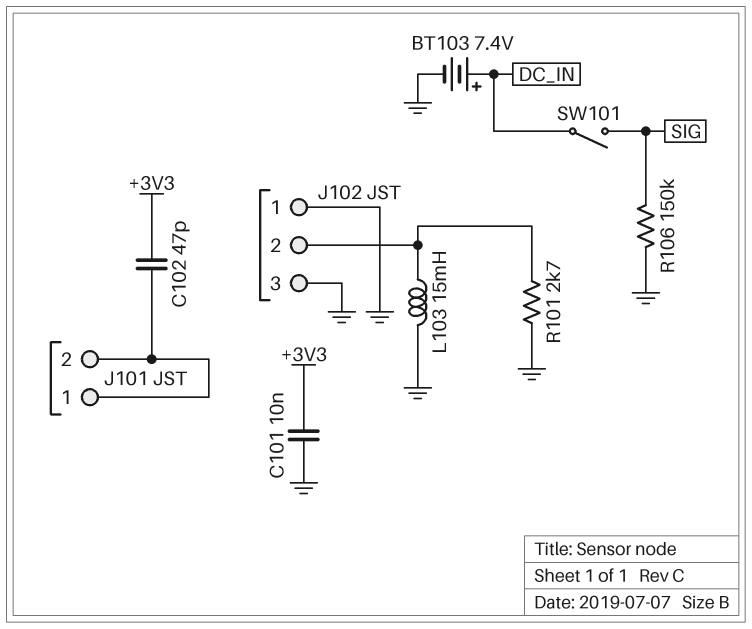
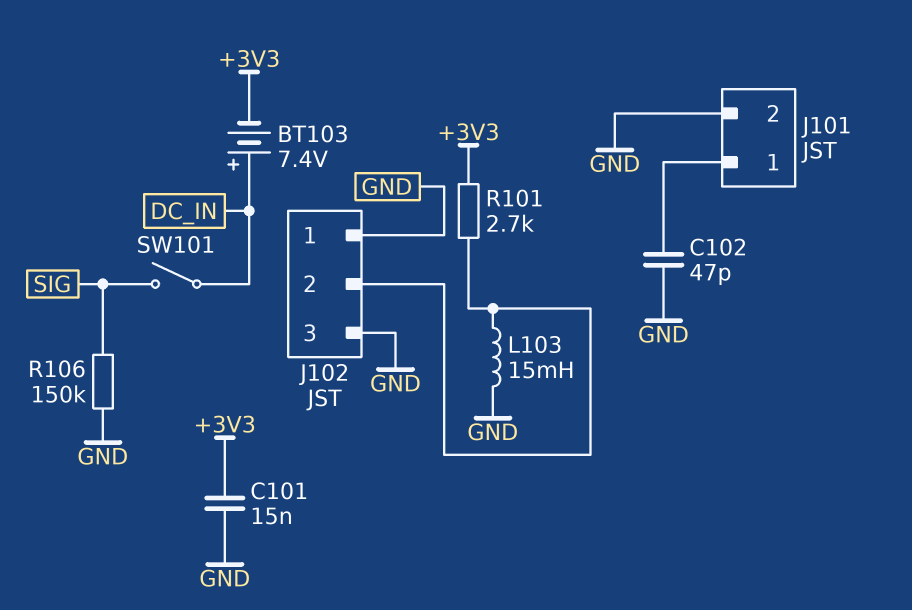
BT103: 7.4V (plus DC_IN, minus GND) -> 7.4V (plus DC_IN, minus +3V3)
C101: 10nF (+3V3, GND) -> 15nF (+3V3, GND)
C102: 47pF (+3V3, J101/1) -> 47pF (GND, J101/1)
J101 pin 2: J101/1 -> GND
R101: 2.7k (GND, J102/2) -> 2.7k (+3V3, J102/2)

